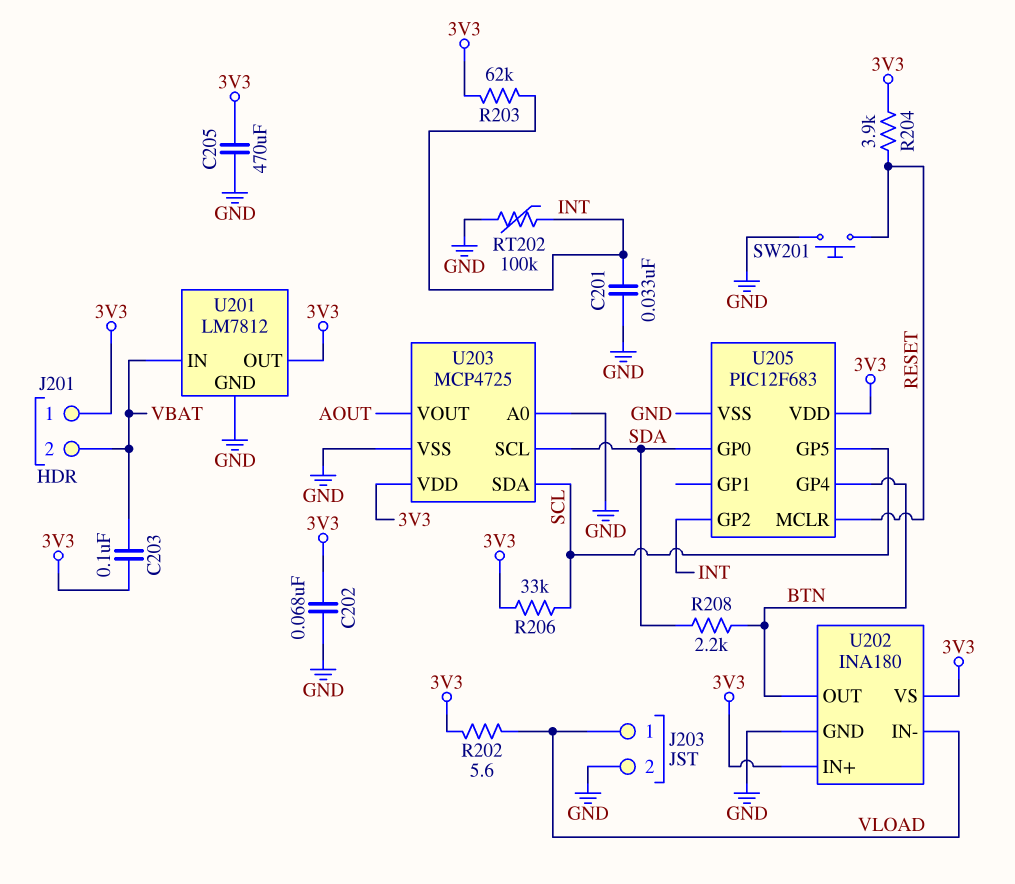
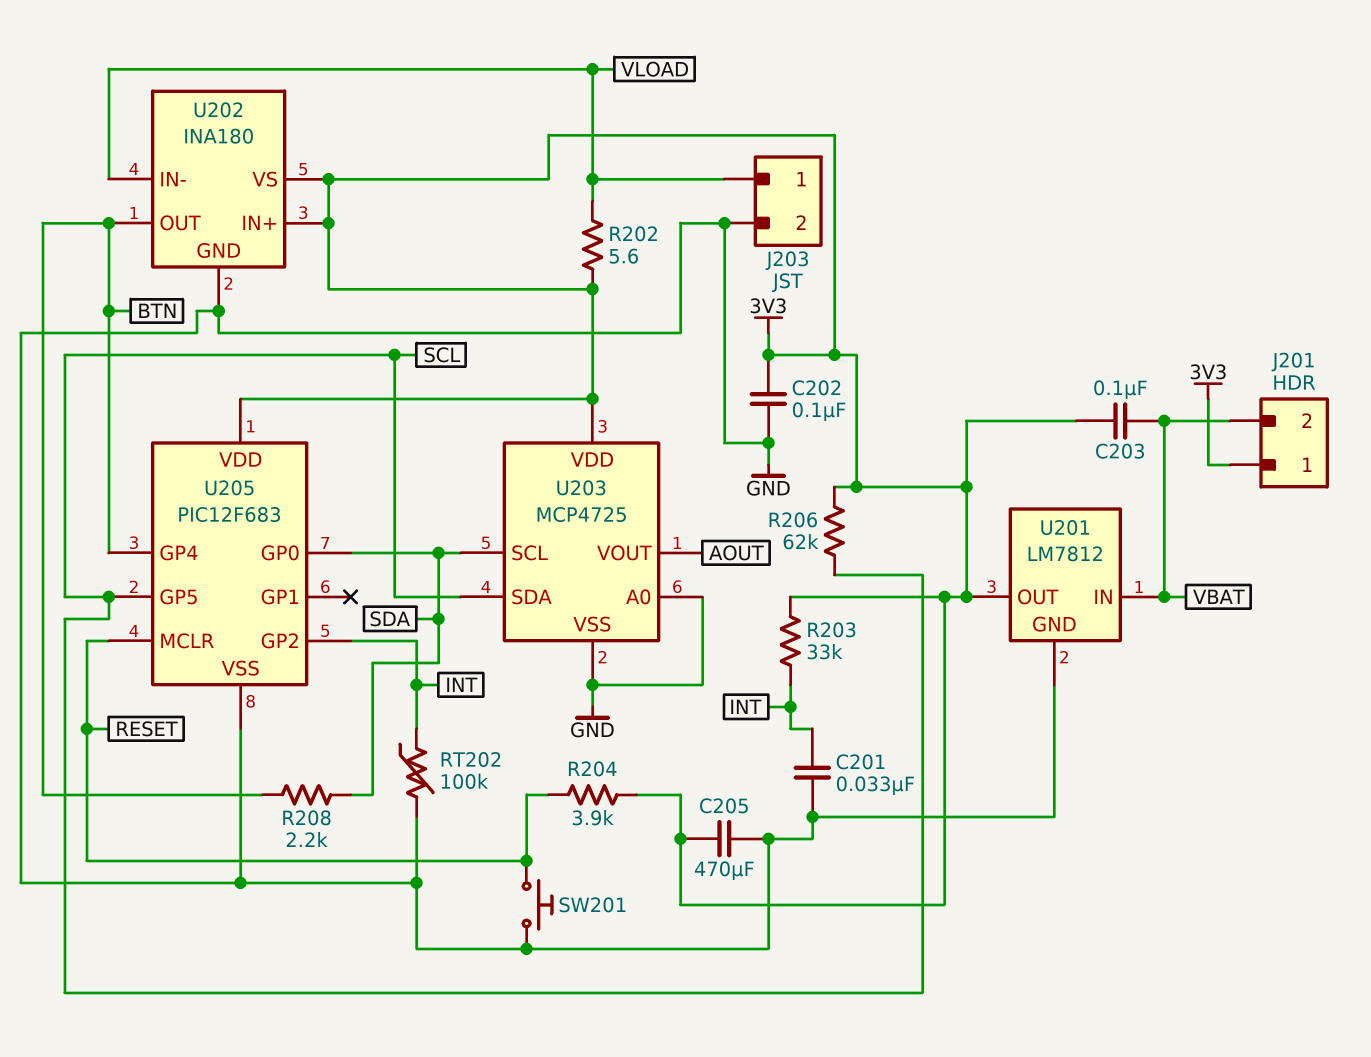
C202: 68nF (3V3, GND) -> 100nF (3V3, GND)
R203: 62k (3V3, INT) -> 33k (3V3, INT)
R206: 33k (3V3, SCL) -> 62k (3V3, SCL)

